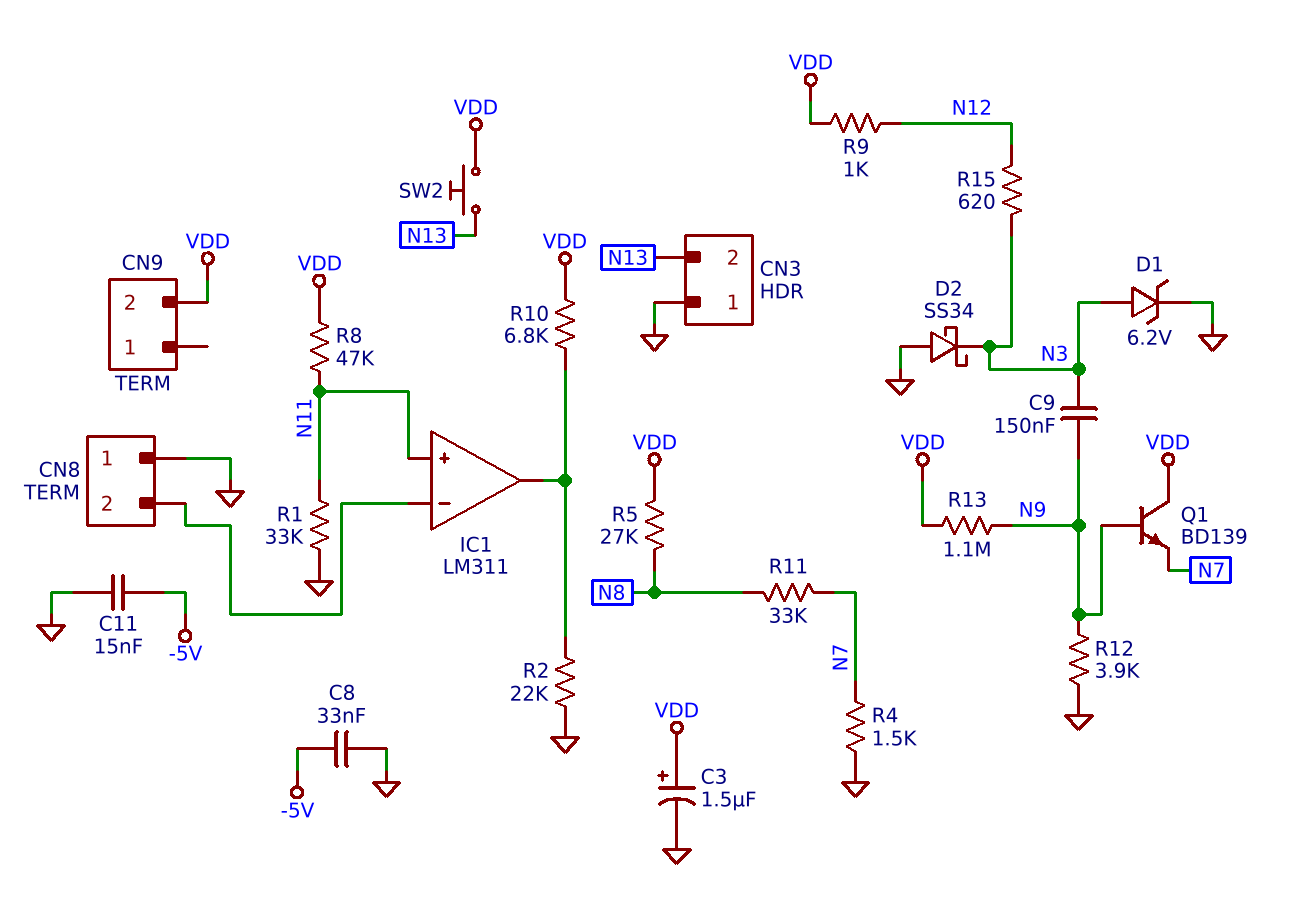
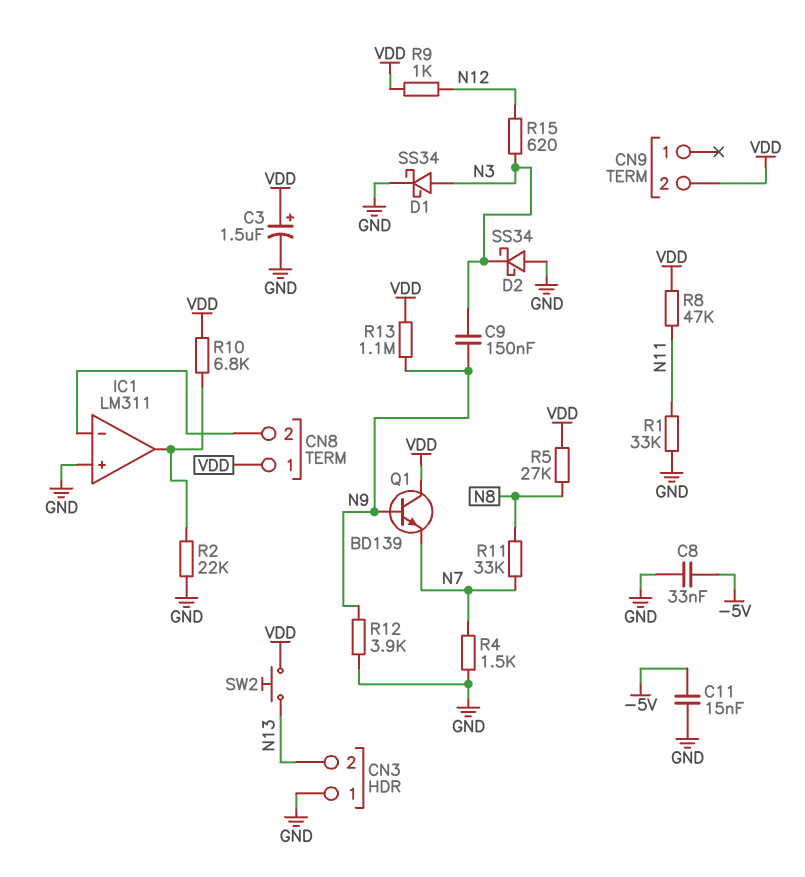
CN8 pin 1: GND -> VDD
D1: zener 6.2V (A N3, K GND) -> schottky SS34 (A N3, K GND)
IC1 pin in+: N11 -> GND

